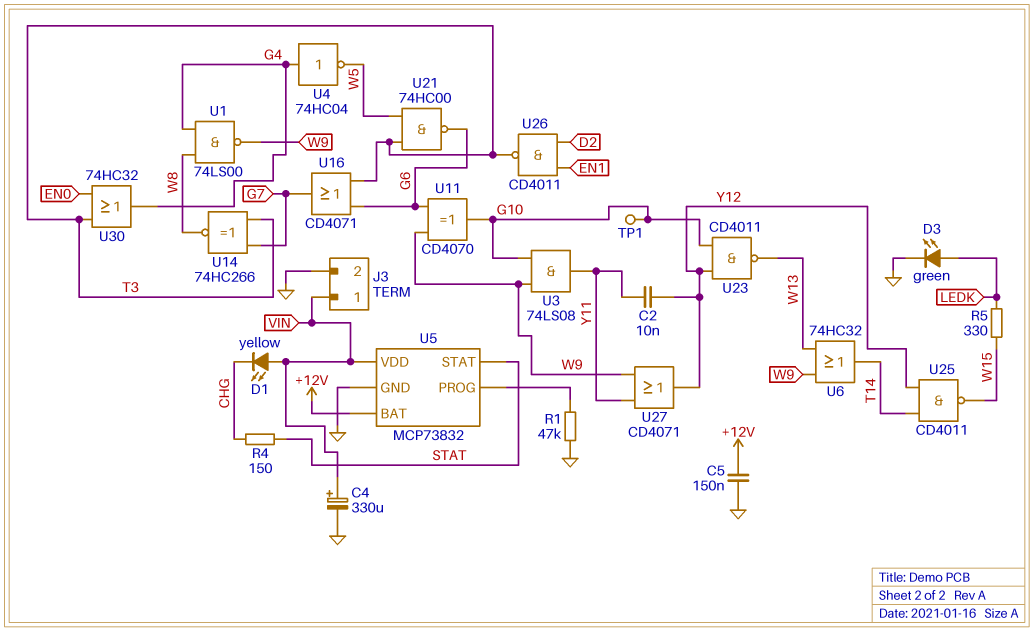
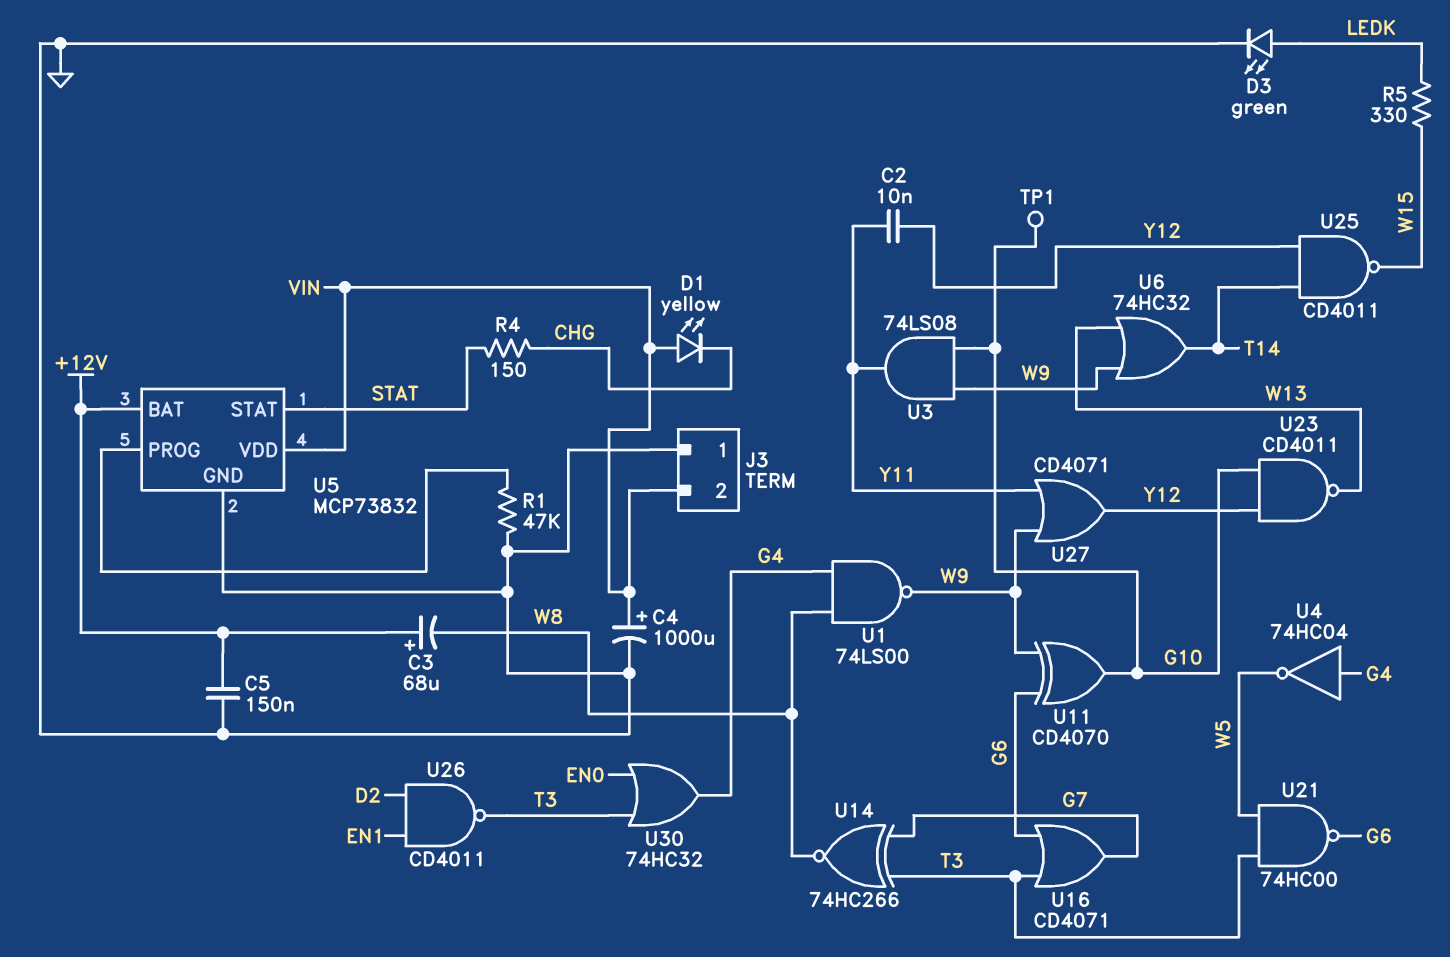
C3: none -> 68uF (plus +12V, minus W8)
C4: 330uF (plus VIN, minus GND) -> 1000uF (plus VIN, minus GND)
J3 pin 1: VIN -> GND
J3 pin 2: GND -> VIN

